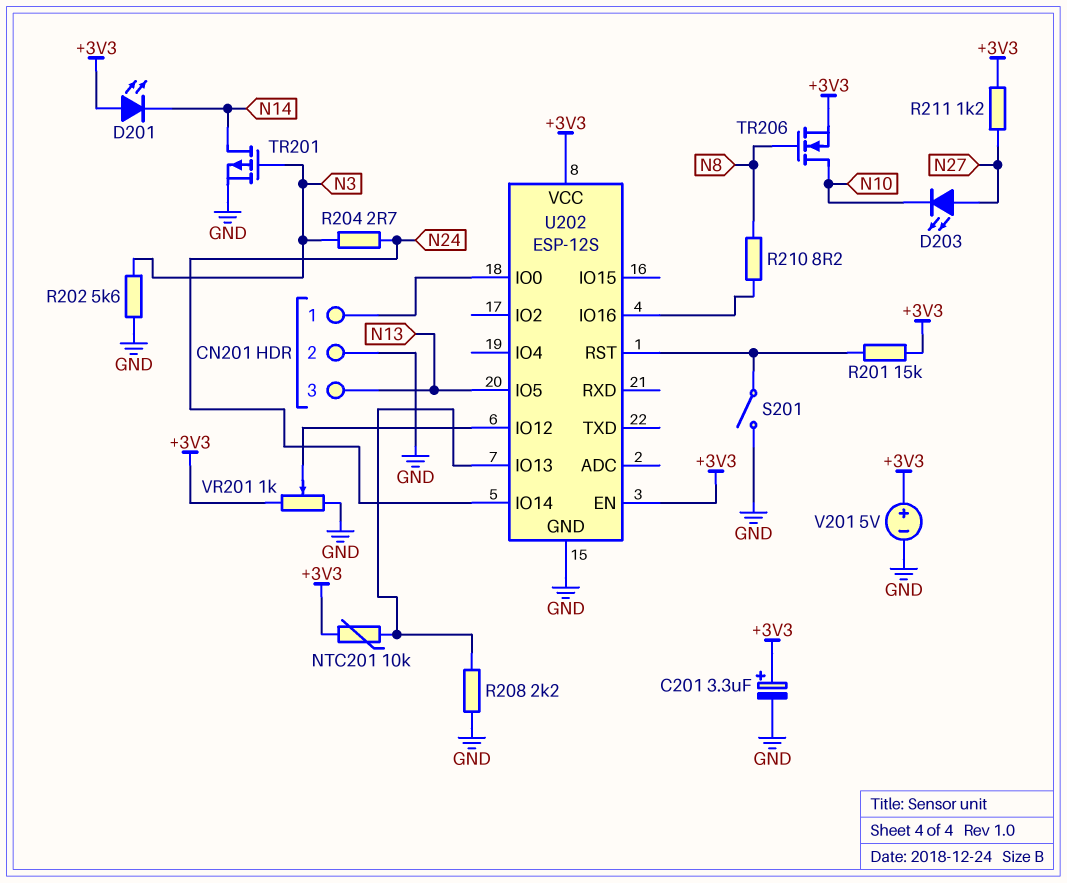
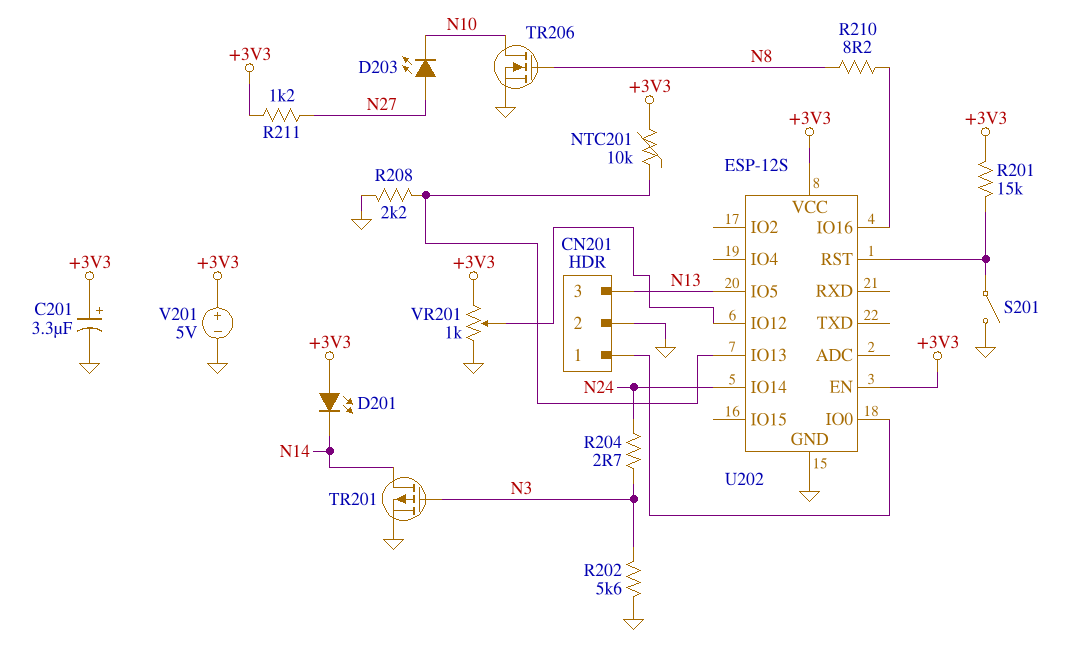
TR206: NMOS (G N8, D N10, S +3V3) -> NMOS (G N8, D N10, S GND)

